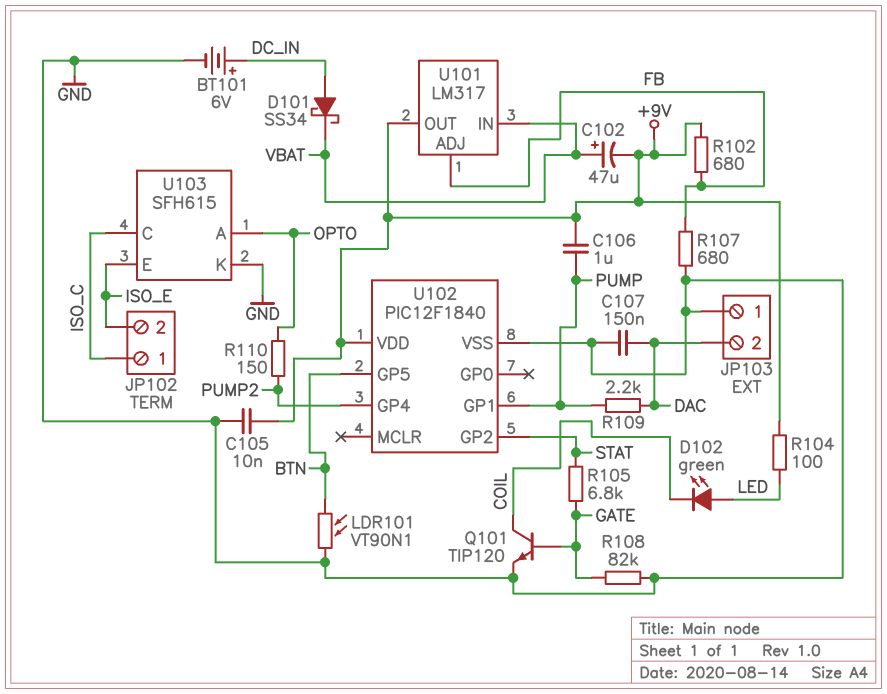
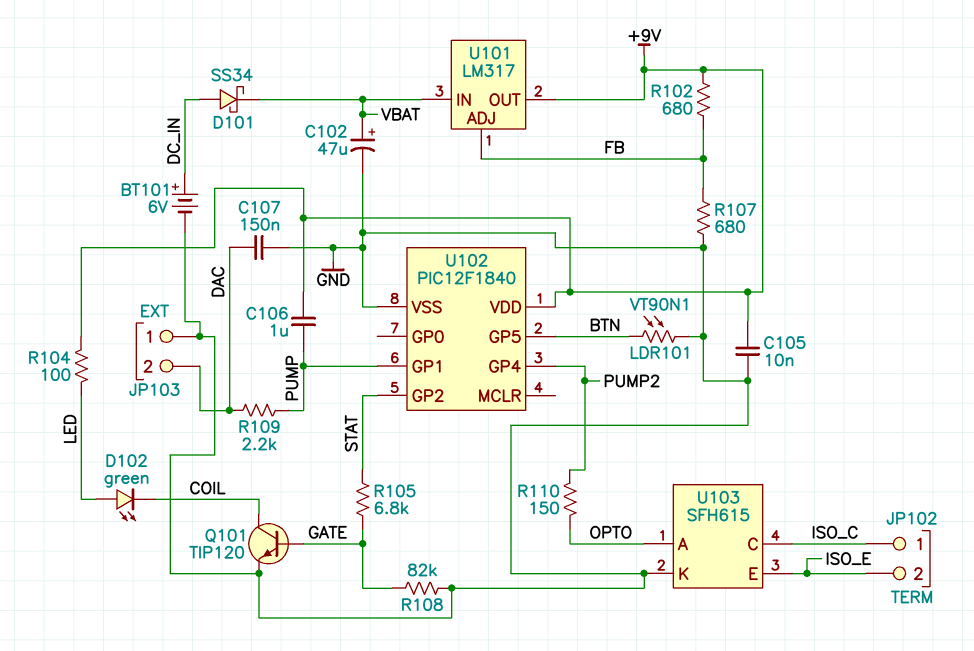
C102: 47uF (plus VBAT, minus +9V) -> 47uF (plus VBAT, minus GND)

